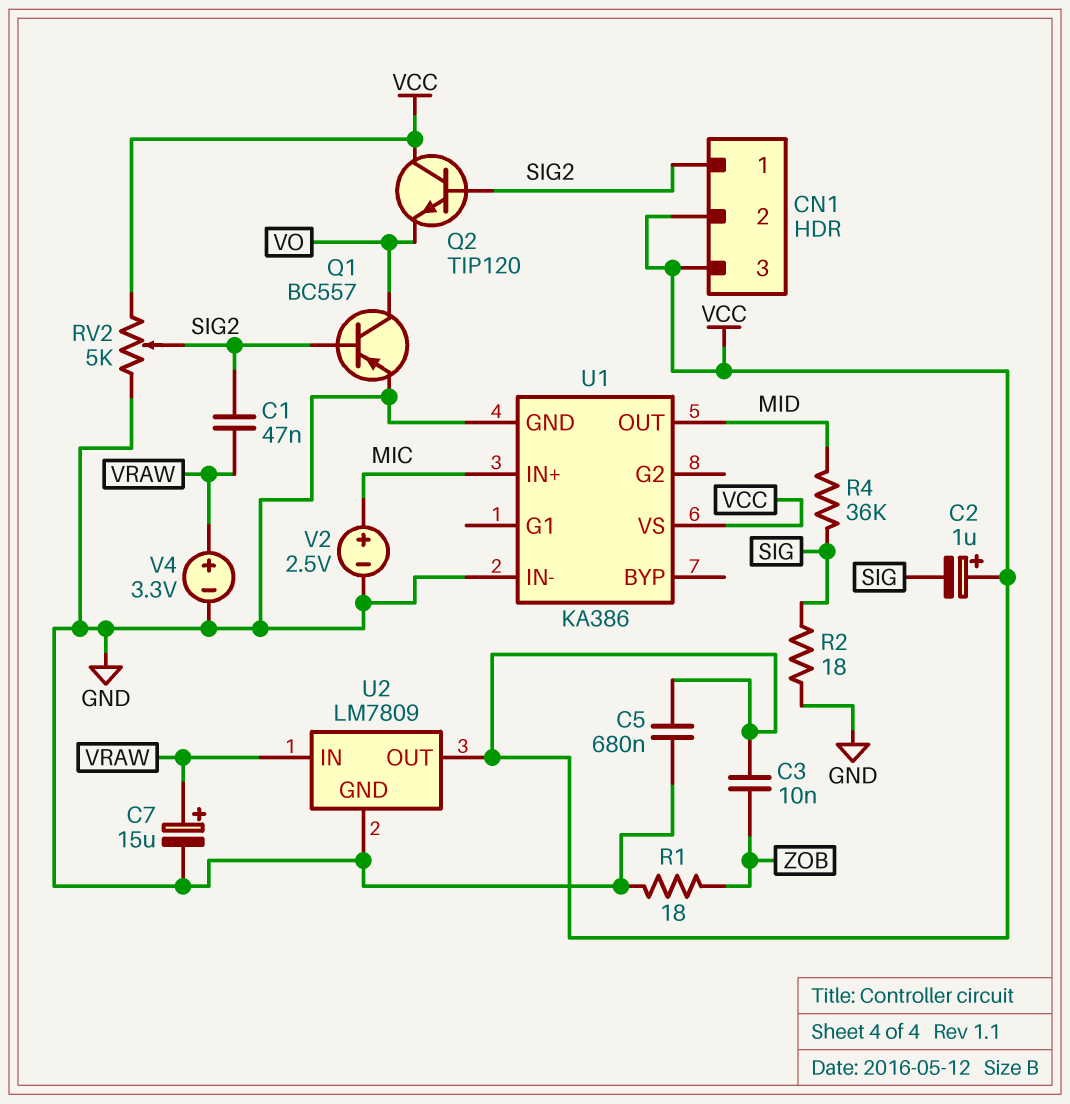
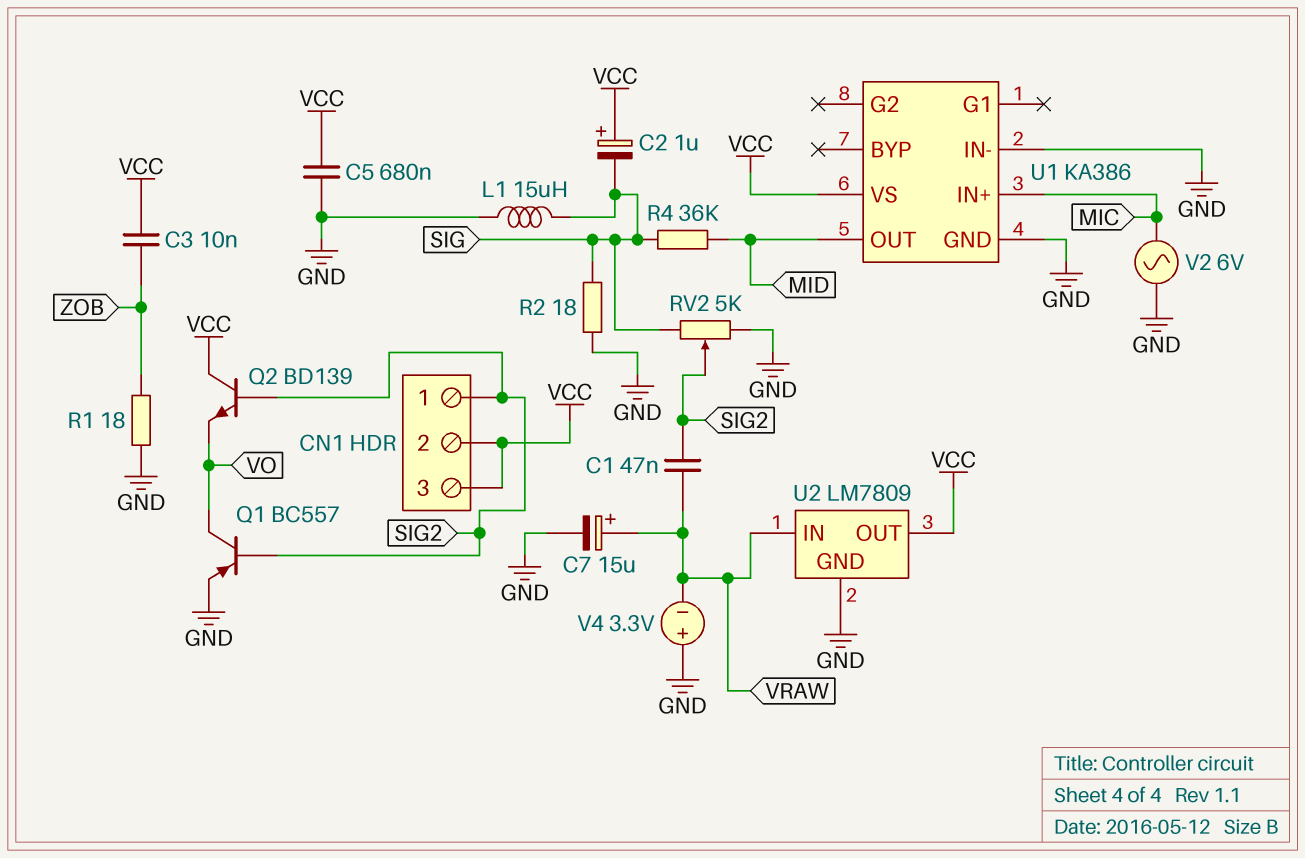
L1: none -> 15uH (GND, SIG)
Q2: NPN TIP120 (B SIG2, C VCC, E VO) -> NPN BD139 (B SIG2, C VCC, E VO)
RV2: 5k (GND, VCC, wiper SIG2) -> 5k (GND, SIG, wiper SIG2)
V2: 2.5V (plus MIC, minus GND) -> AC 6V (GND, MIC)
V4: 3.3V (plus VRAW, minus GND) -> 3.3V (plus GND, minus VRAW)

